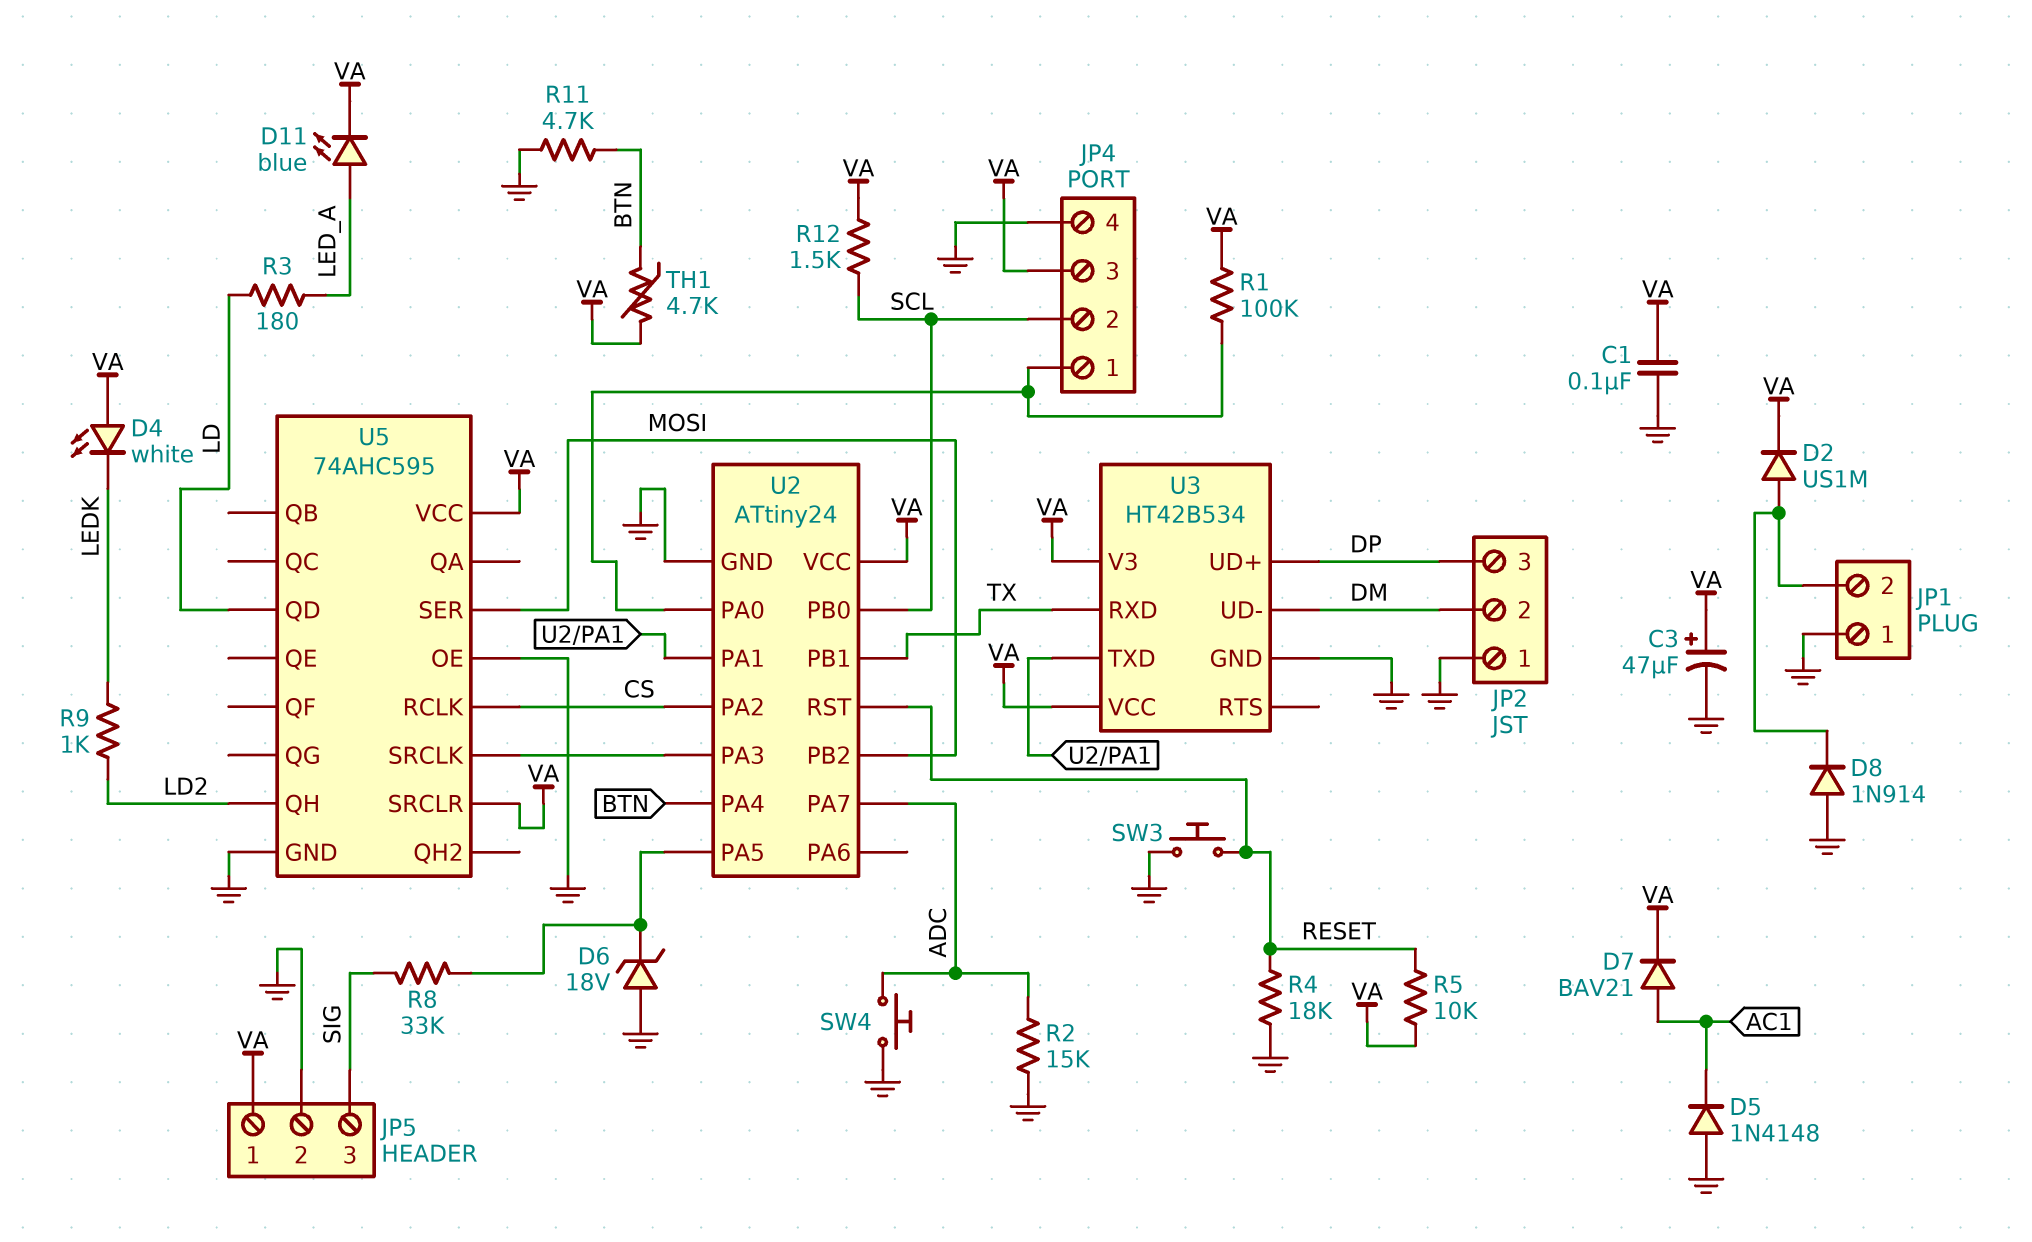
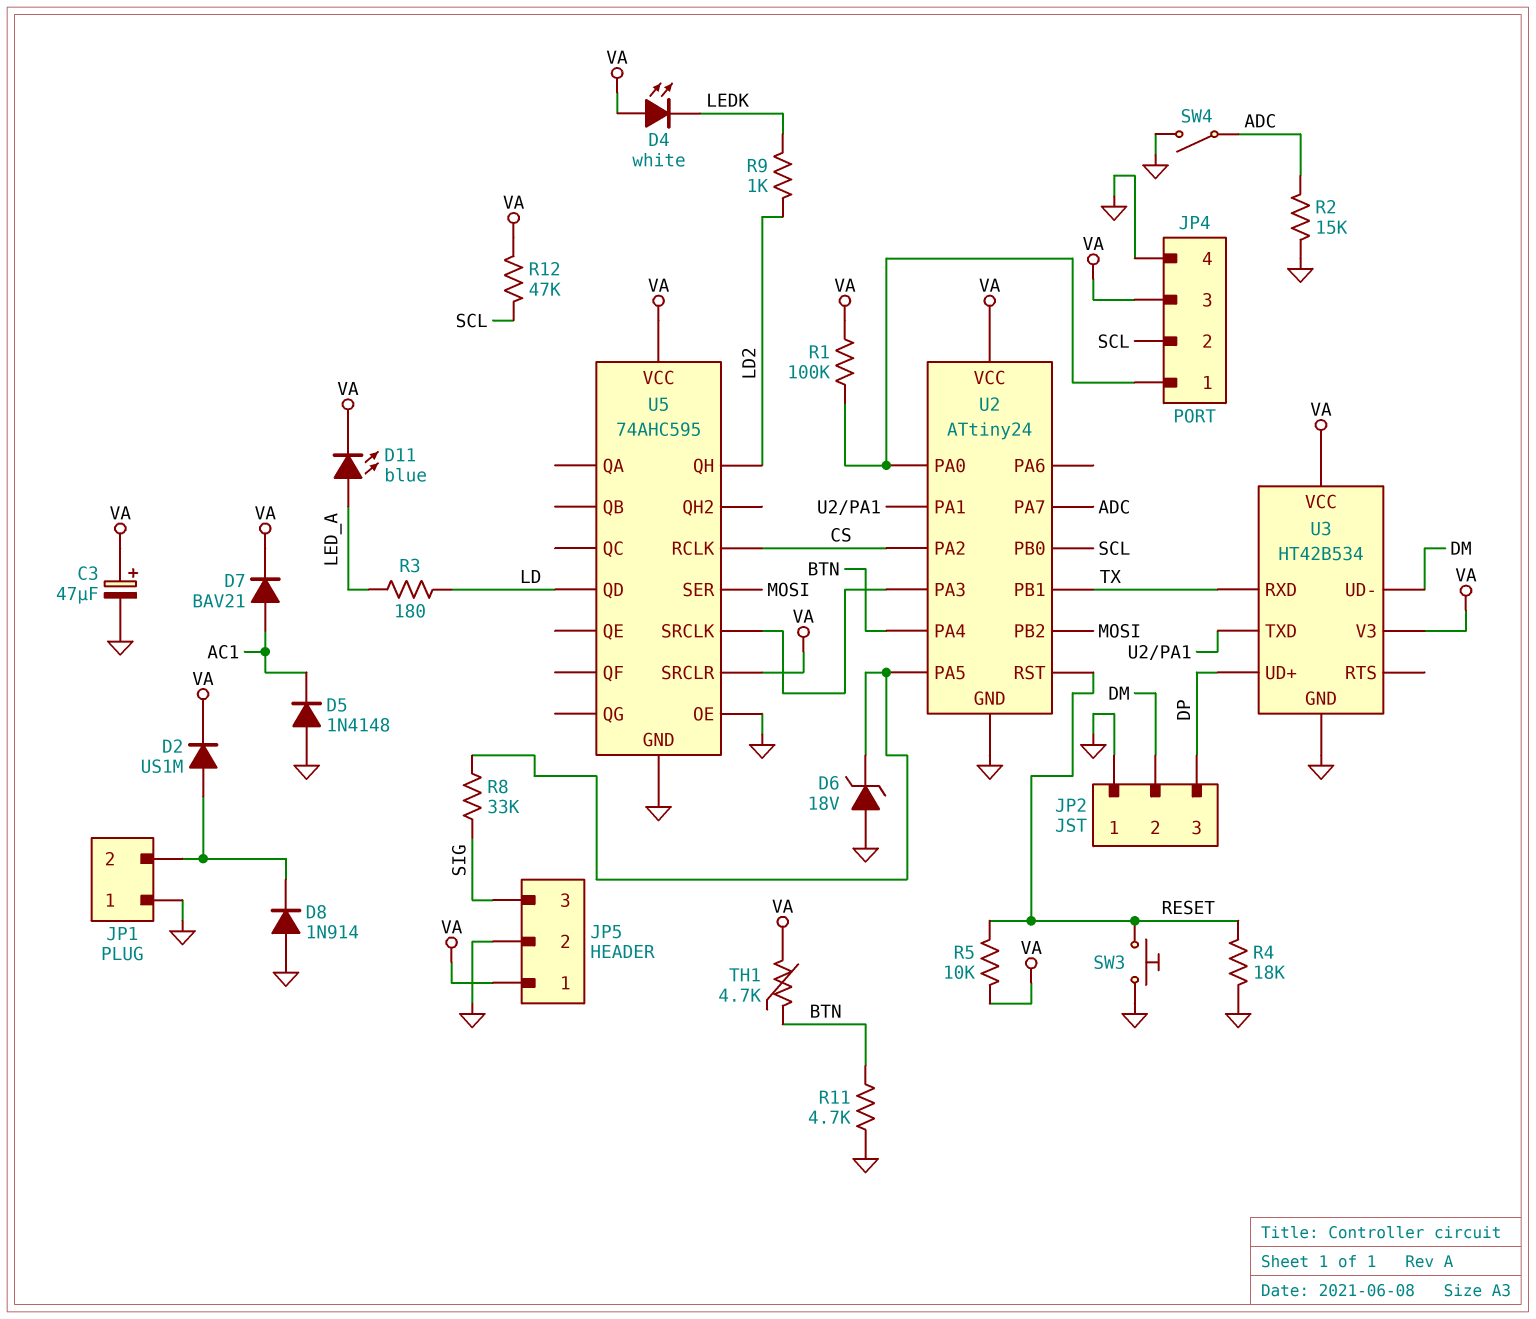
C1: 100nF (GND, VA) -> none
R12: 1.5k (SCL, VA) -> 47k (SCL, VA)
SW4: button (ADC, GND) -> switch (ADC, GND)

